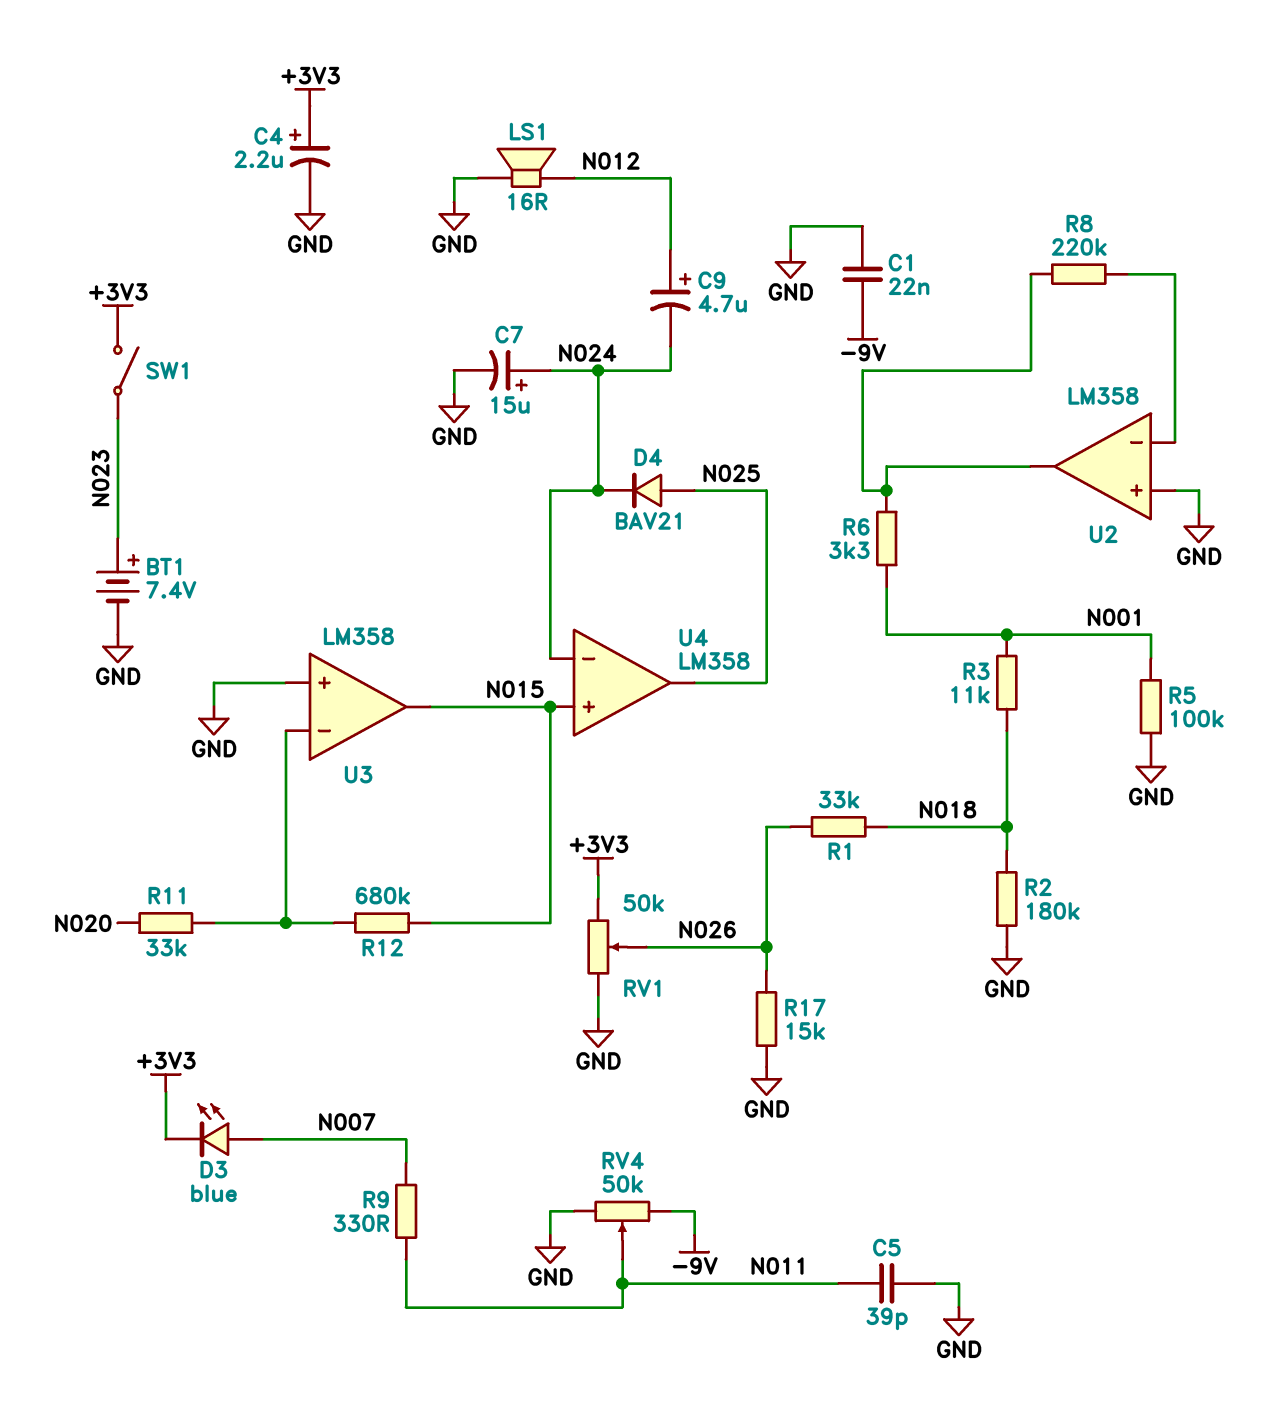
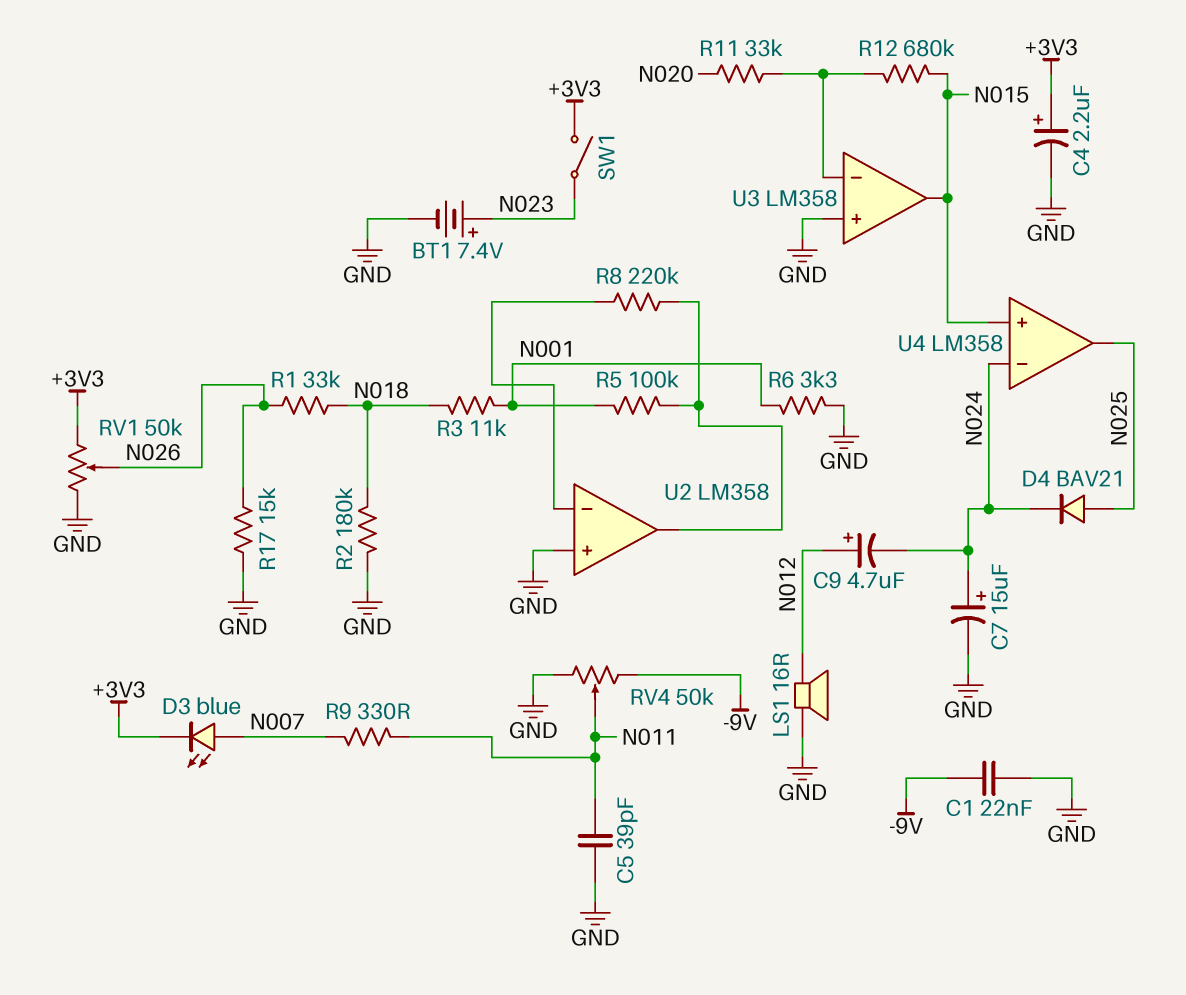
R5: 100k (GND, N001) -> 100k (N001, U2/out)
R6: 3.3k (N001, U2/out) -> 3.3k (GND, N001)

